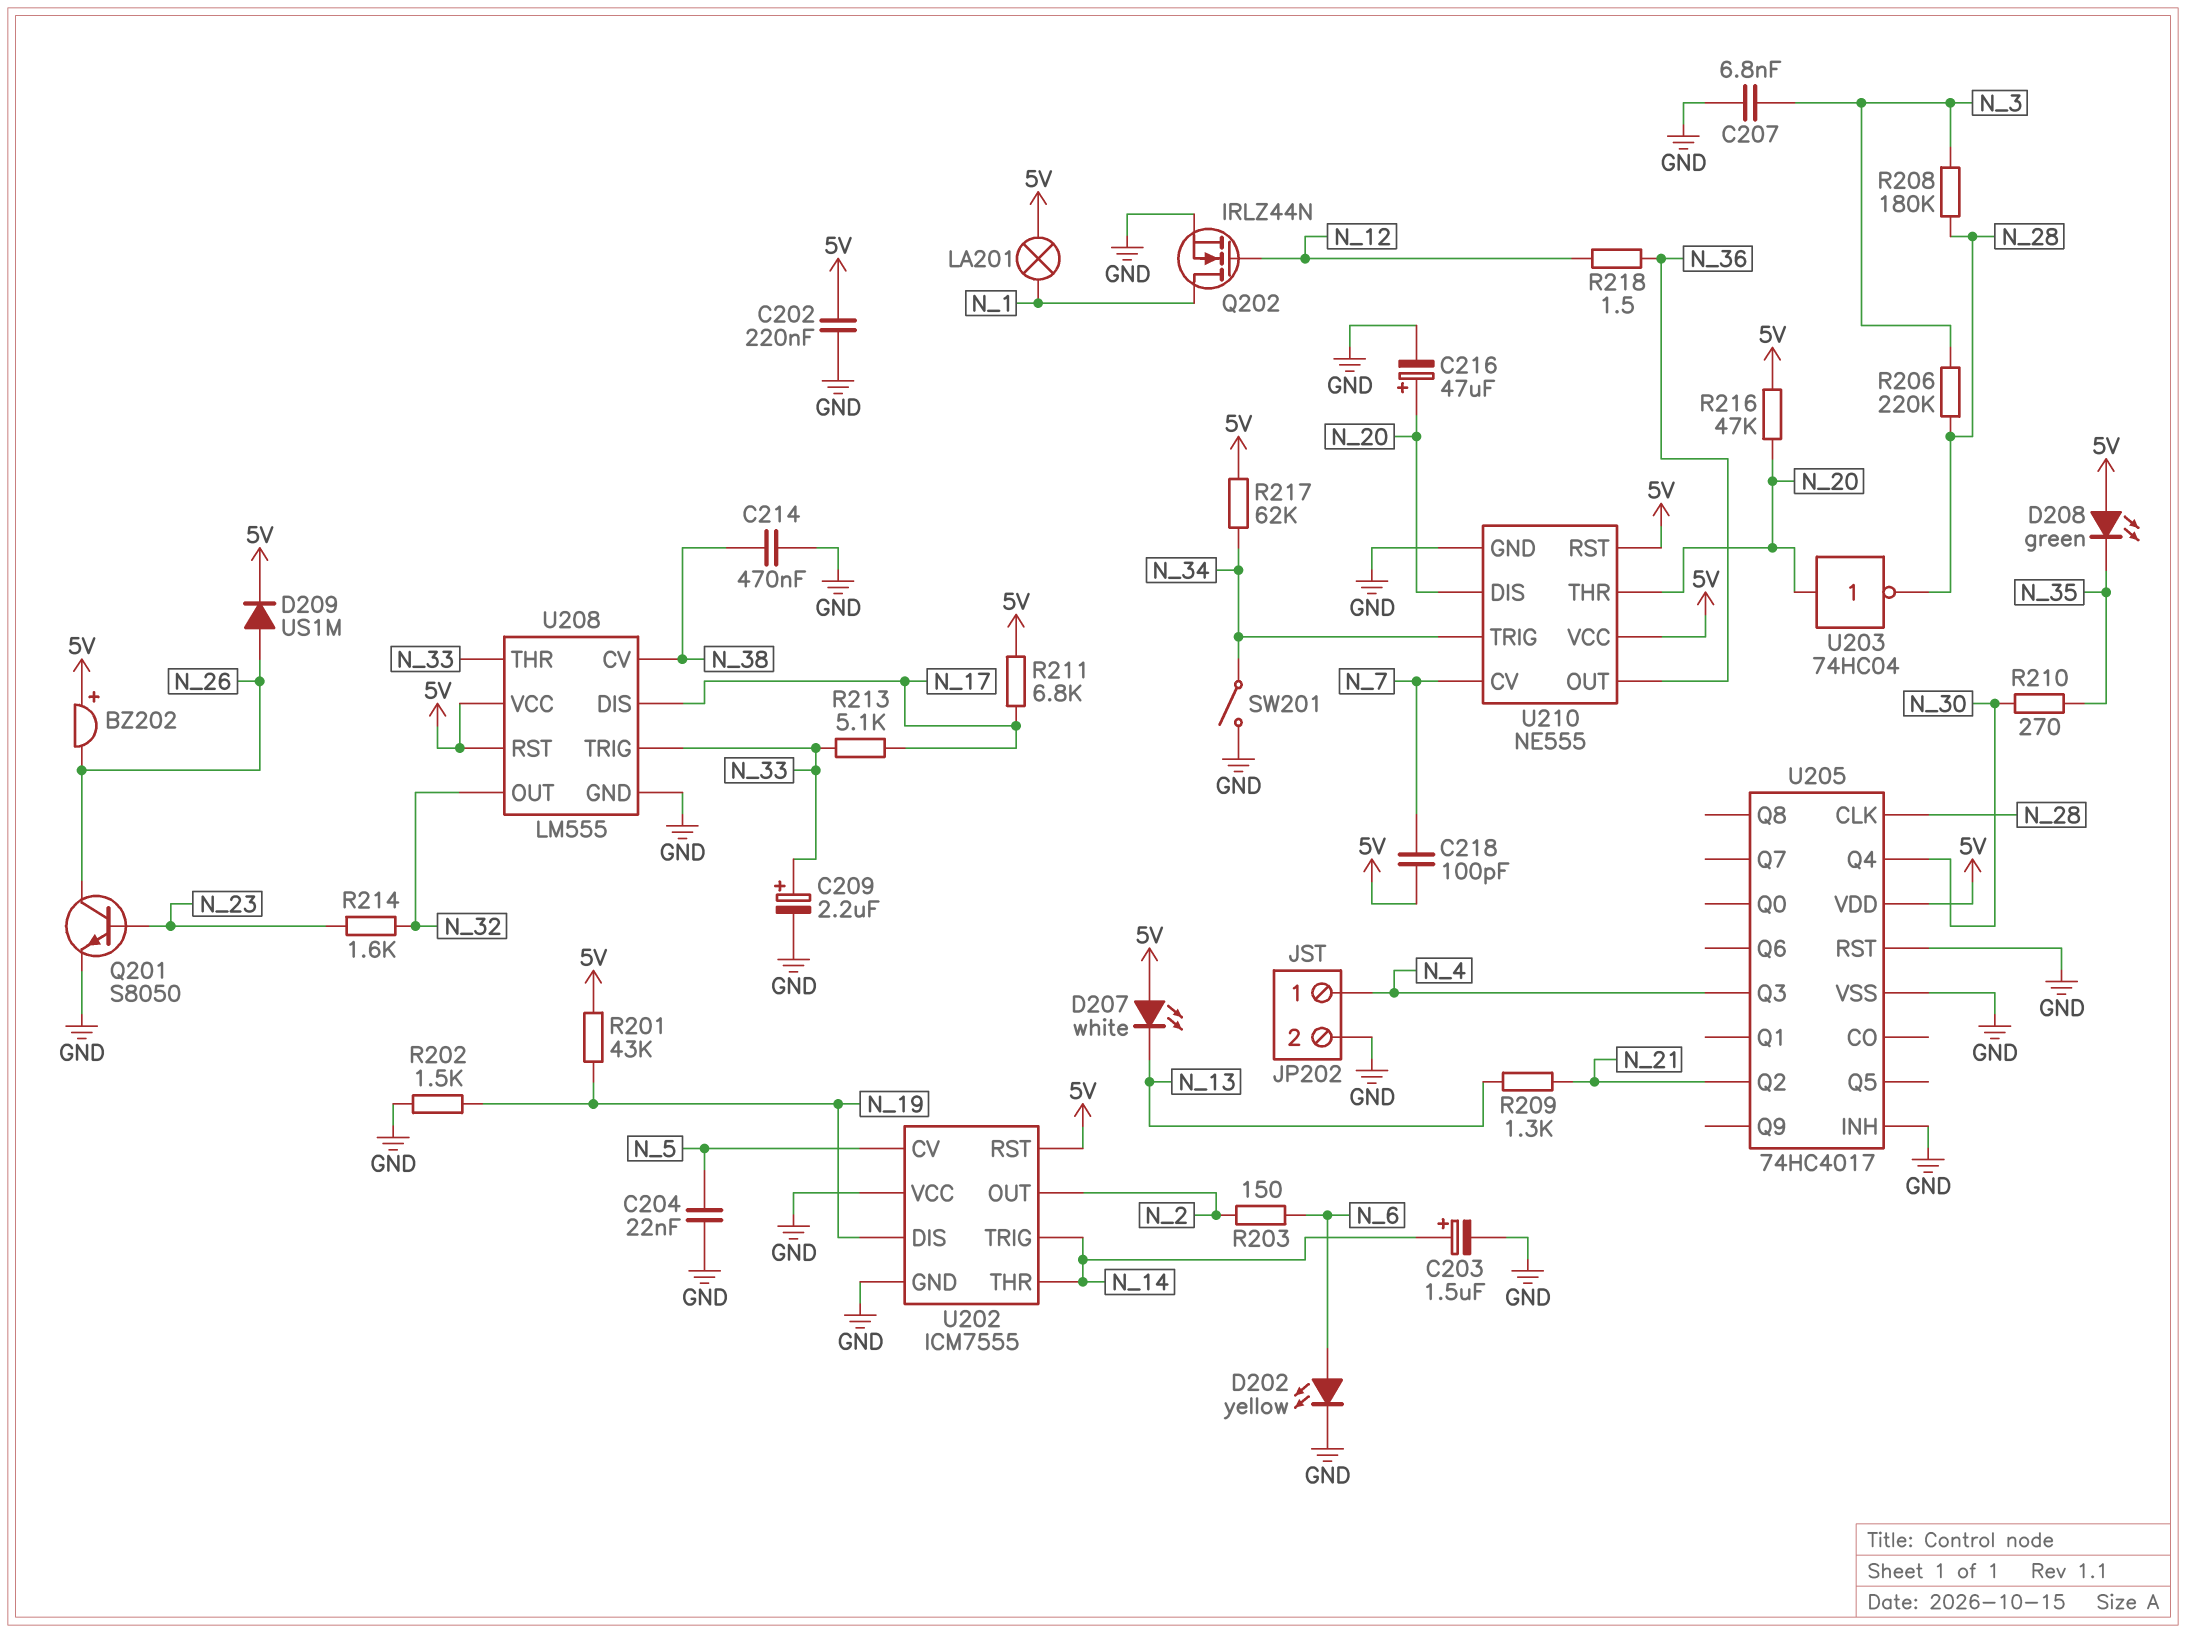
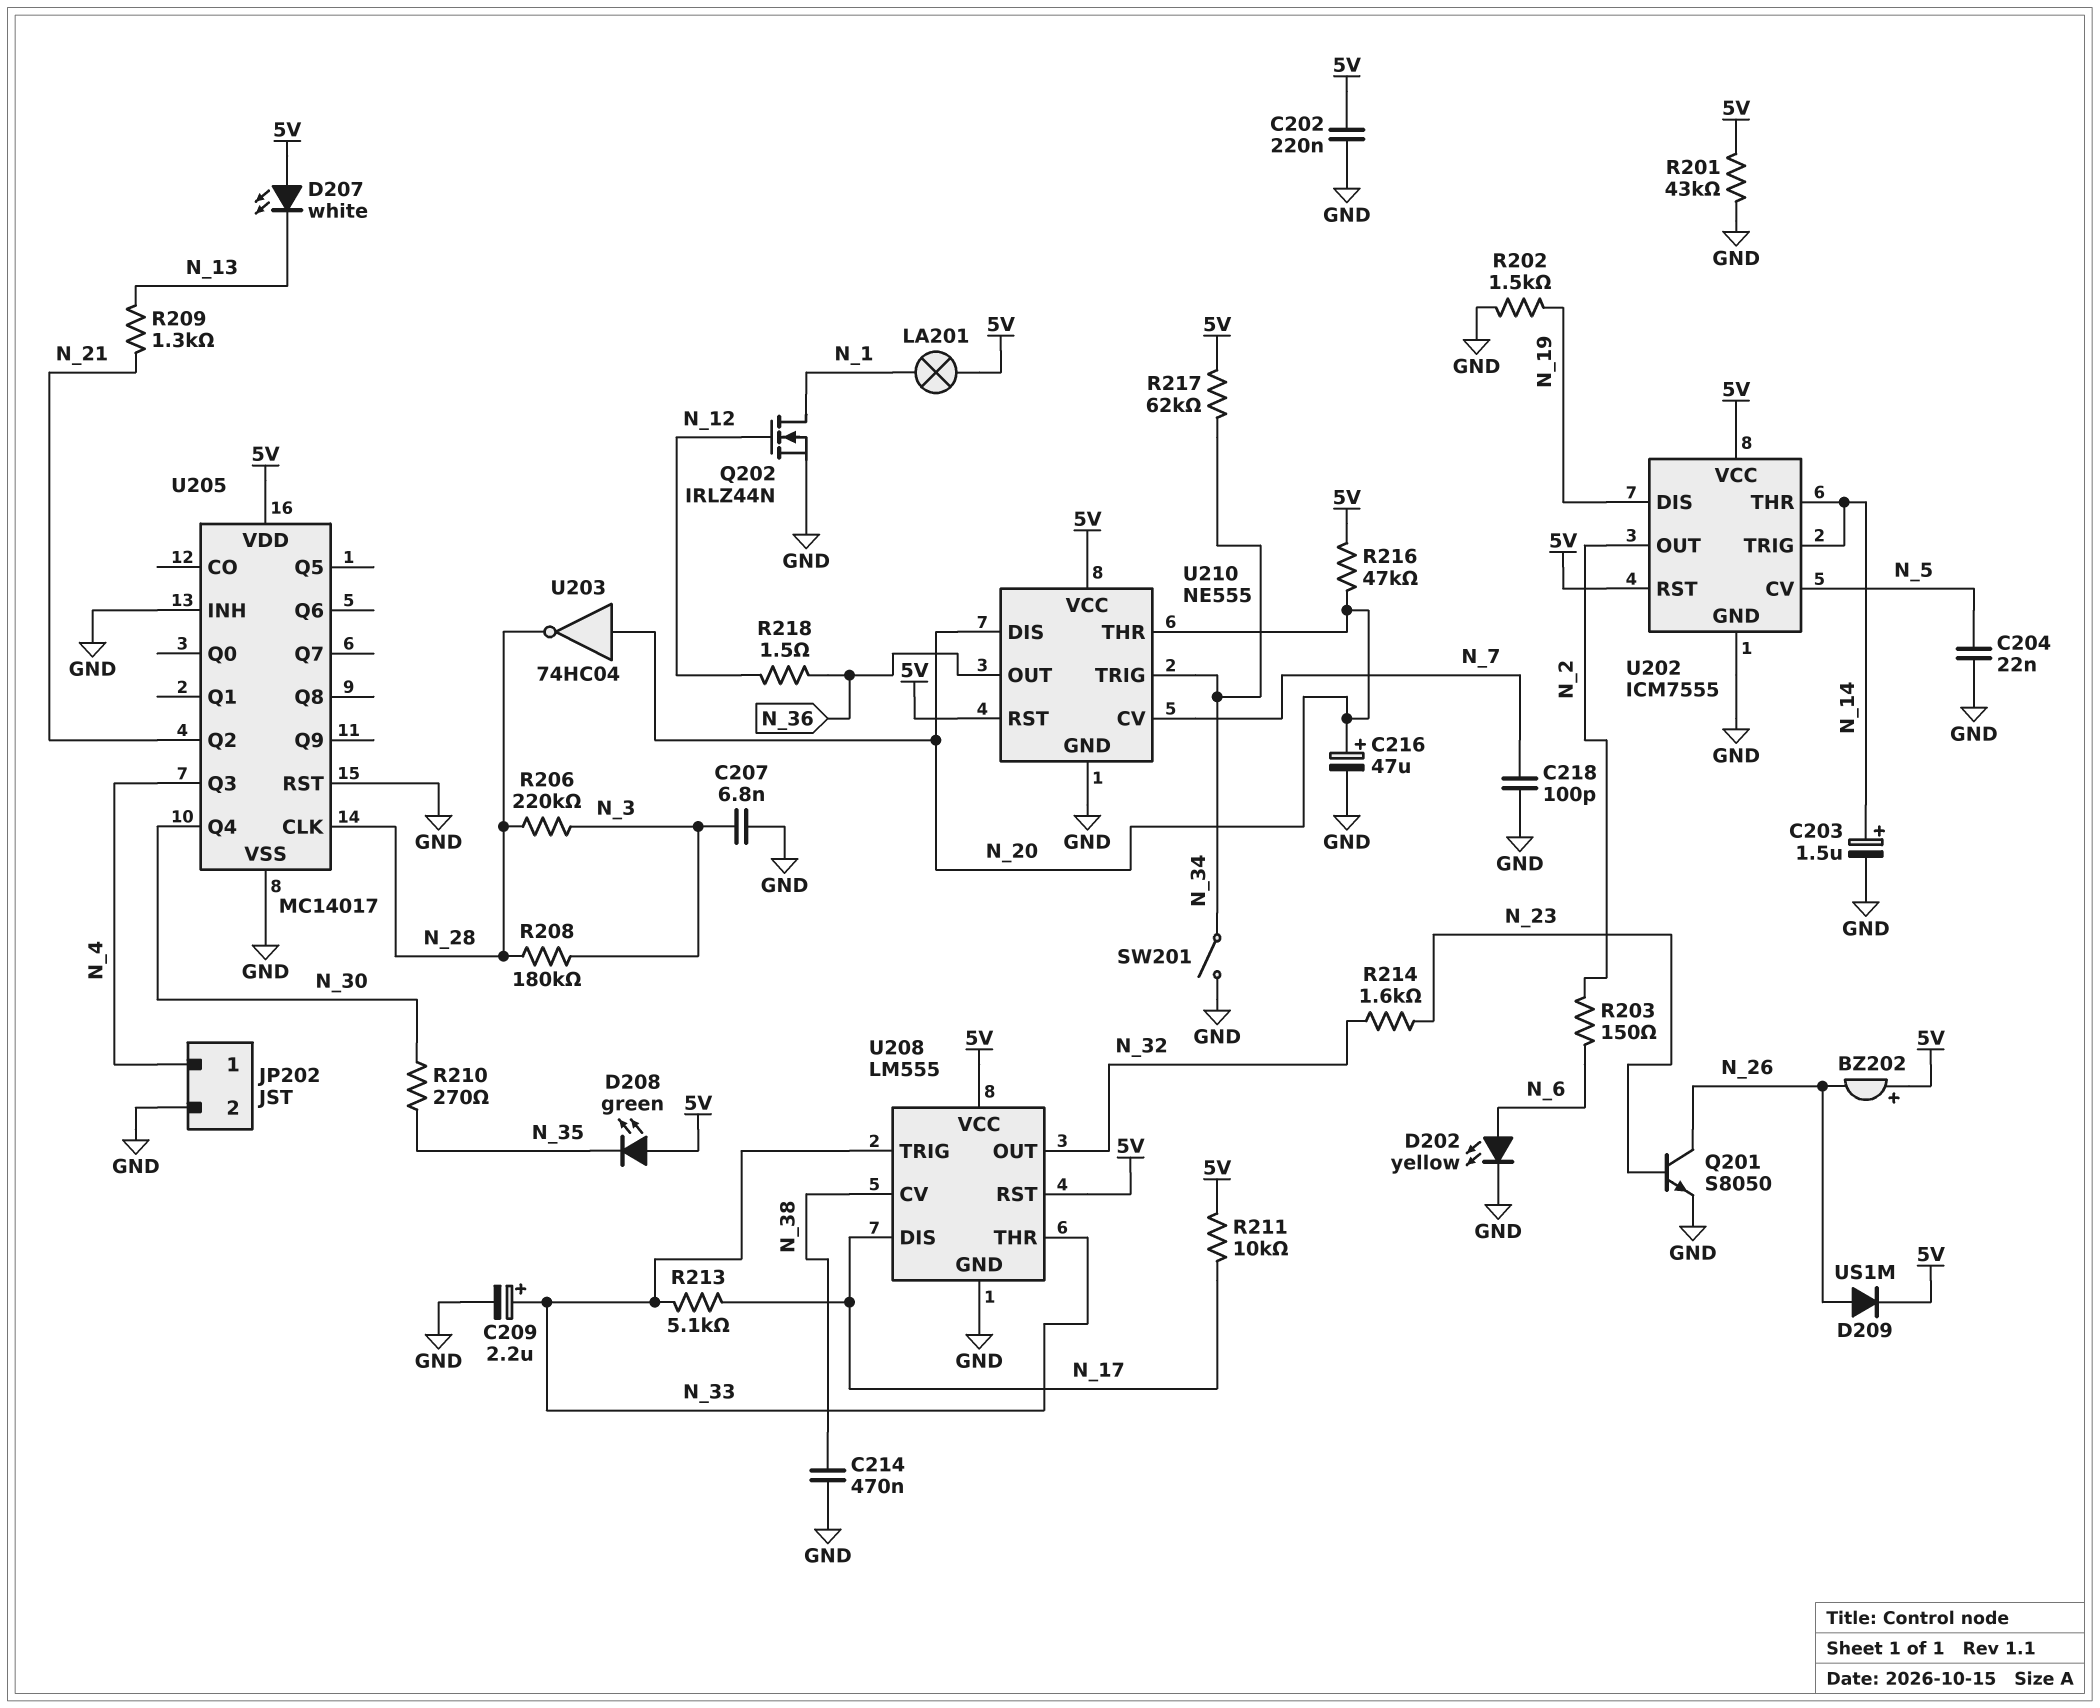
C218: 100pF (5V, N_7) -> 100pF (GND, N_7)
R201: 43k (5V, N_19) -> 43k (5V, GND)
R211: 6.8k (5V, N_17) -> 10k (5V, N_17)
U202 pin VCC: GND -> 5V
U205: 74HC4017 -> MC14017

